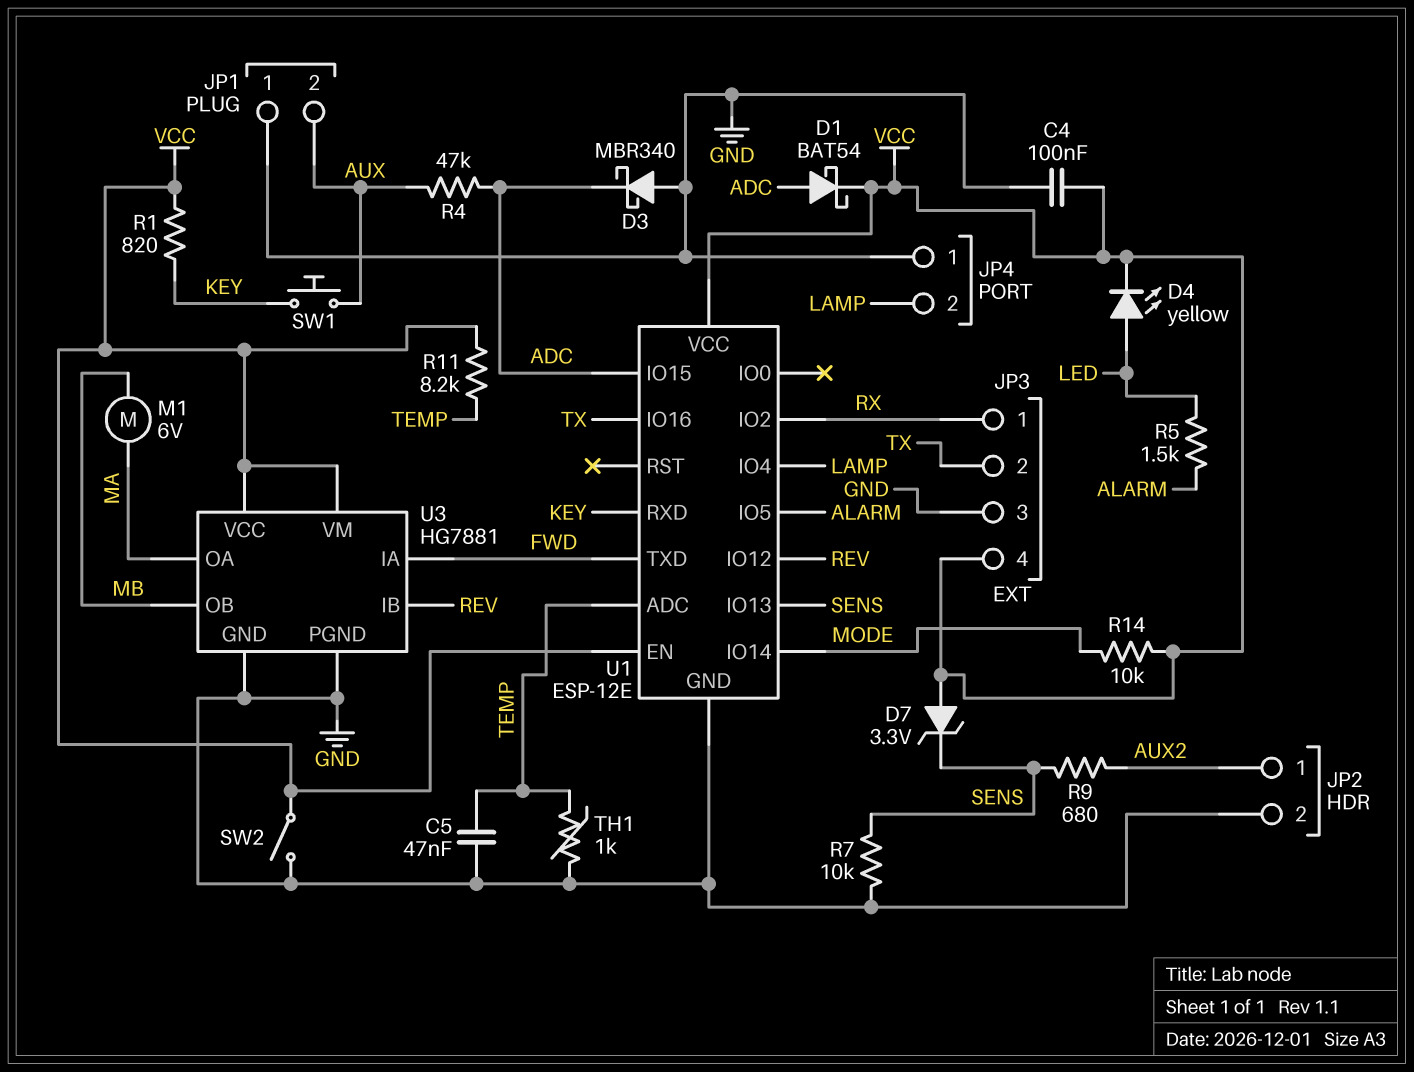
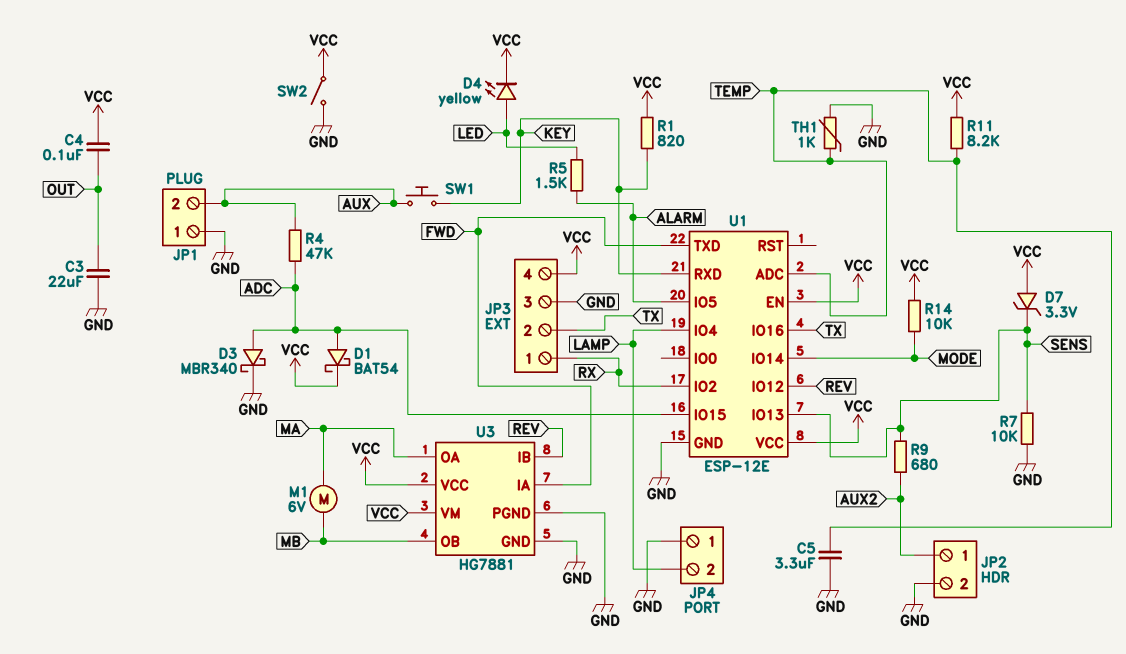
C3: none -> 22uF (GND, OUT)
C4: 100nF (GND, VCC) -> 100nF (OUT, VCC)
C5: 47nF (GND, TEMP) -> 3.3uF (GND, TEMP)
D3: schottky MBR340 (A GND, K ADC) -> schottky MBR340 (A ADC, K GND)

